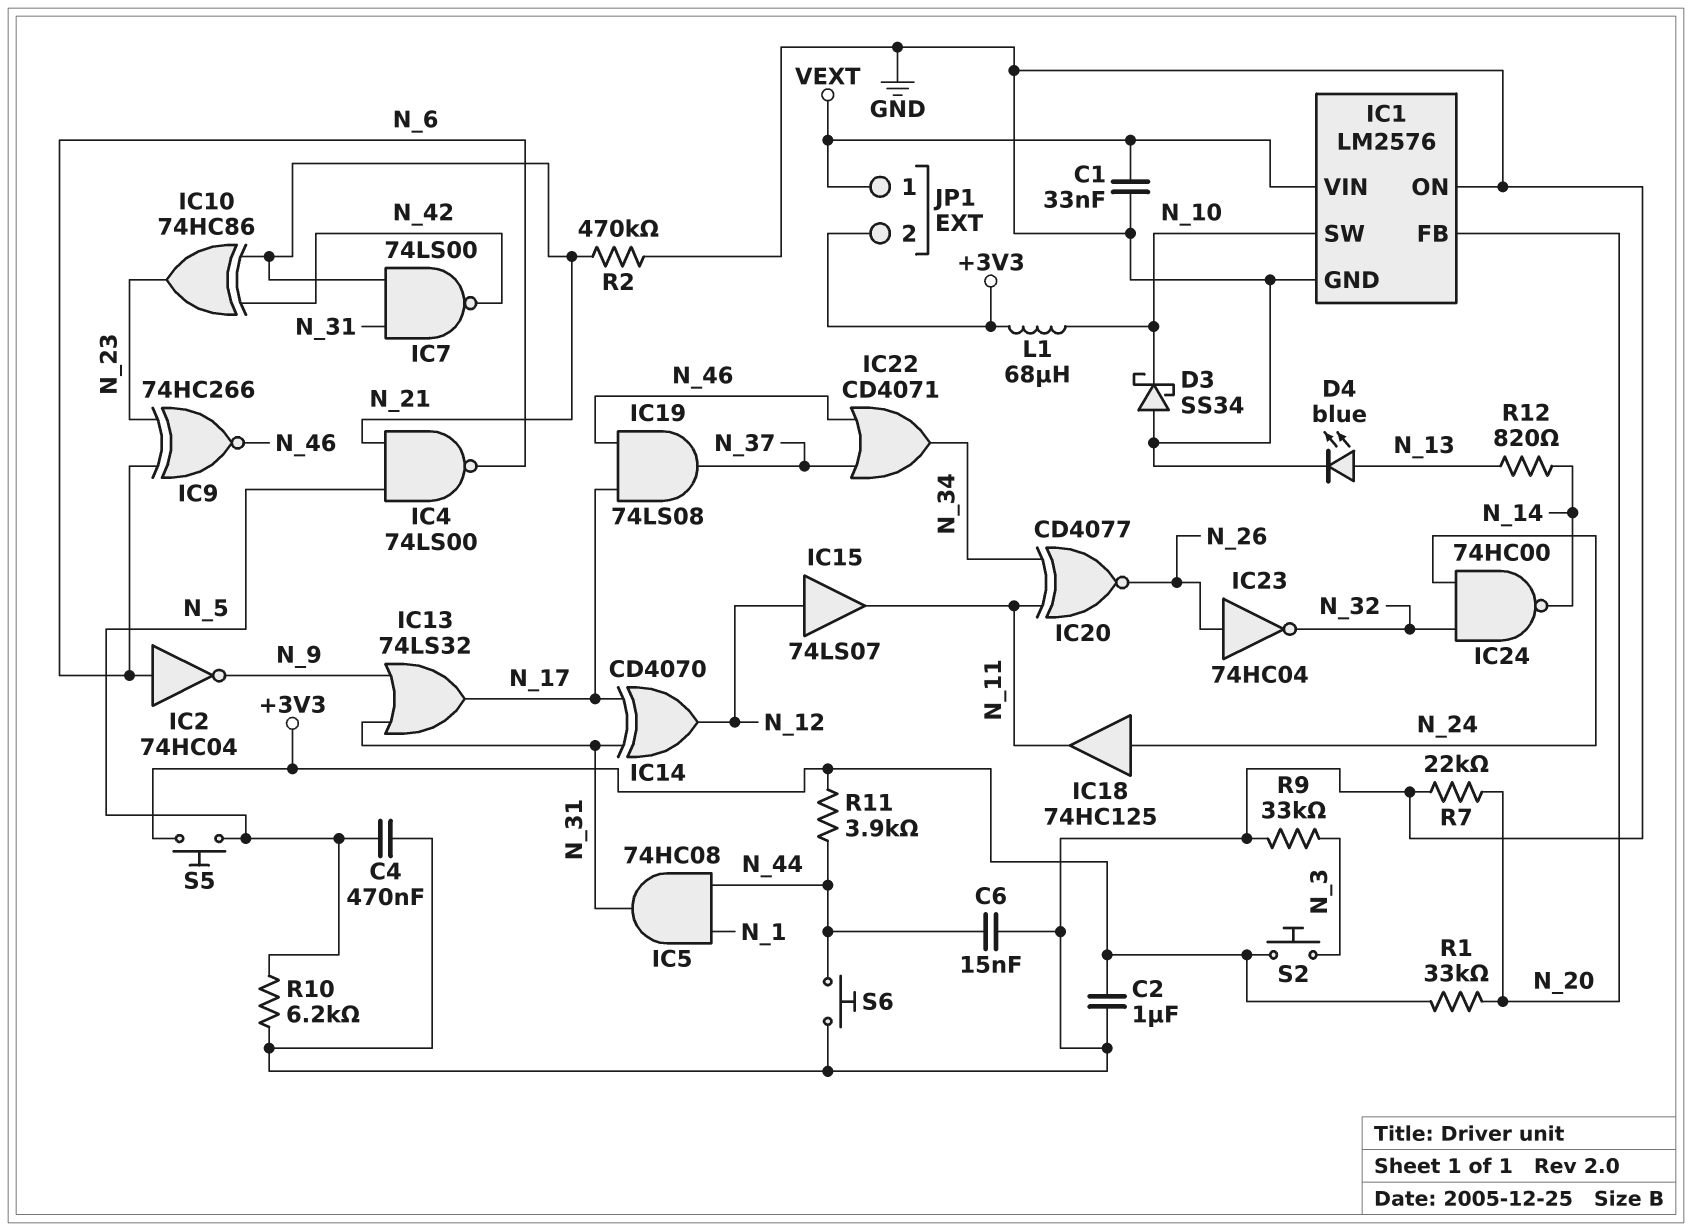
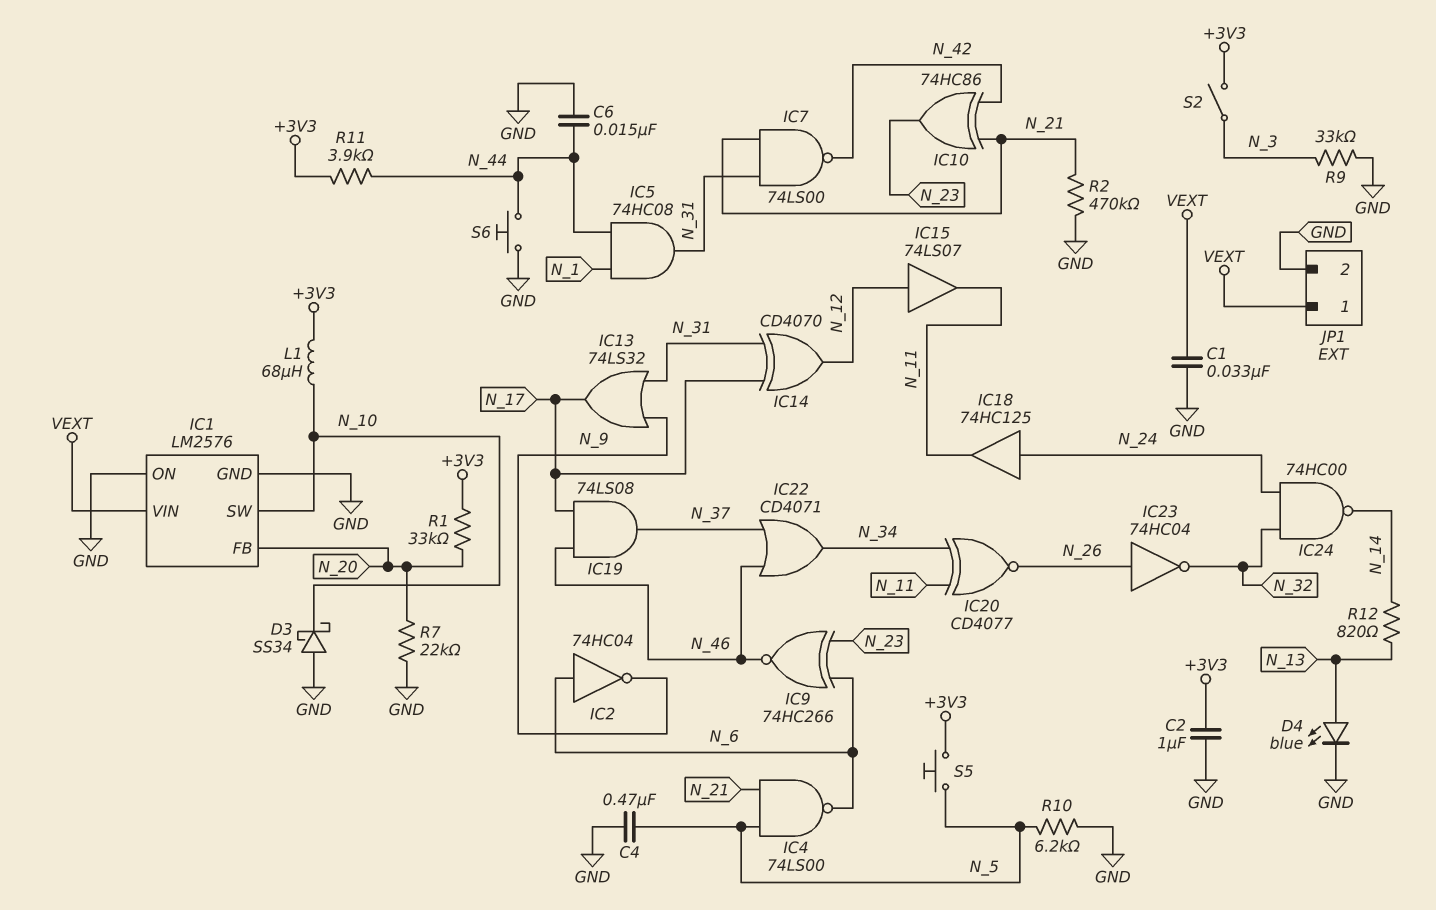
JP1 pin 2: +3V3 -> GND
S2: button (+3V3, N_3) -> switch (+3V3, N_3)

